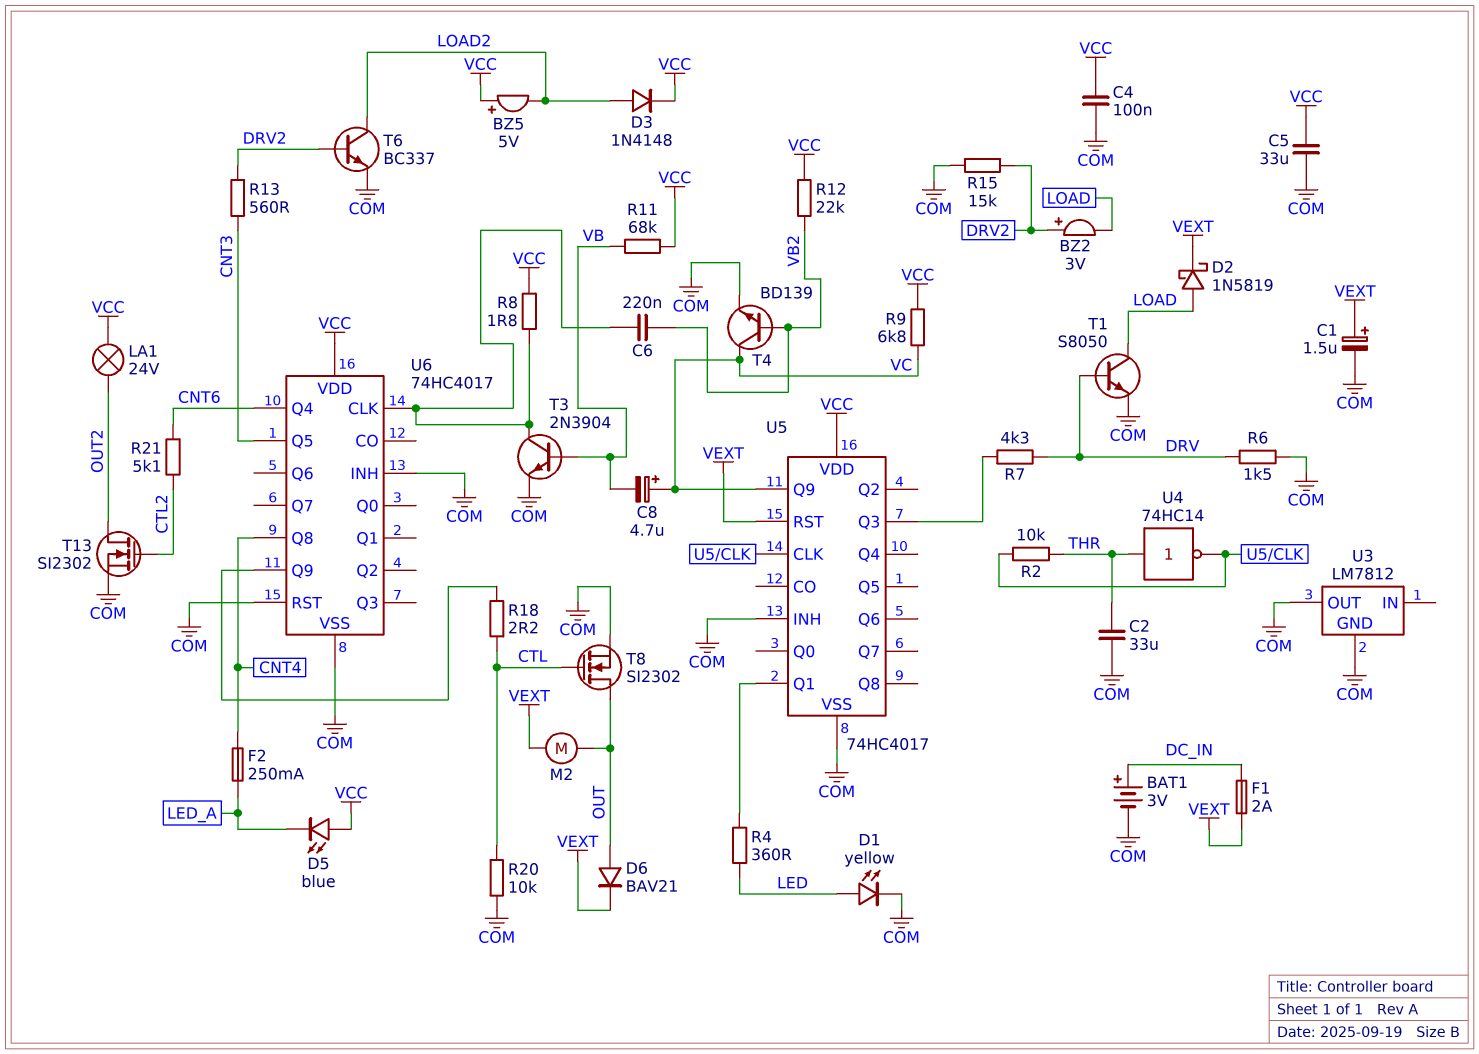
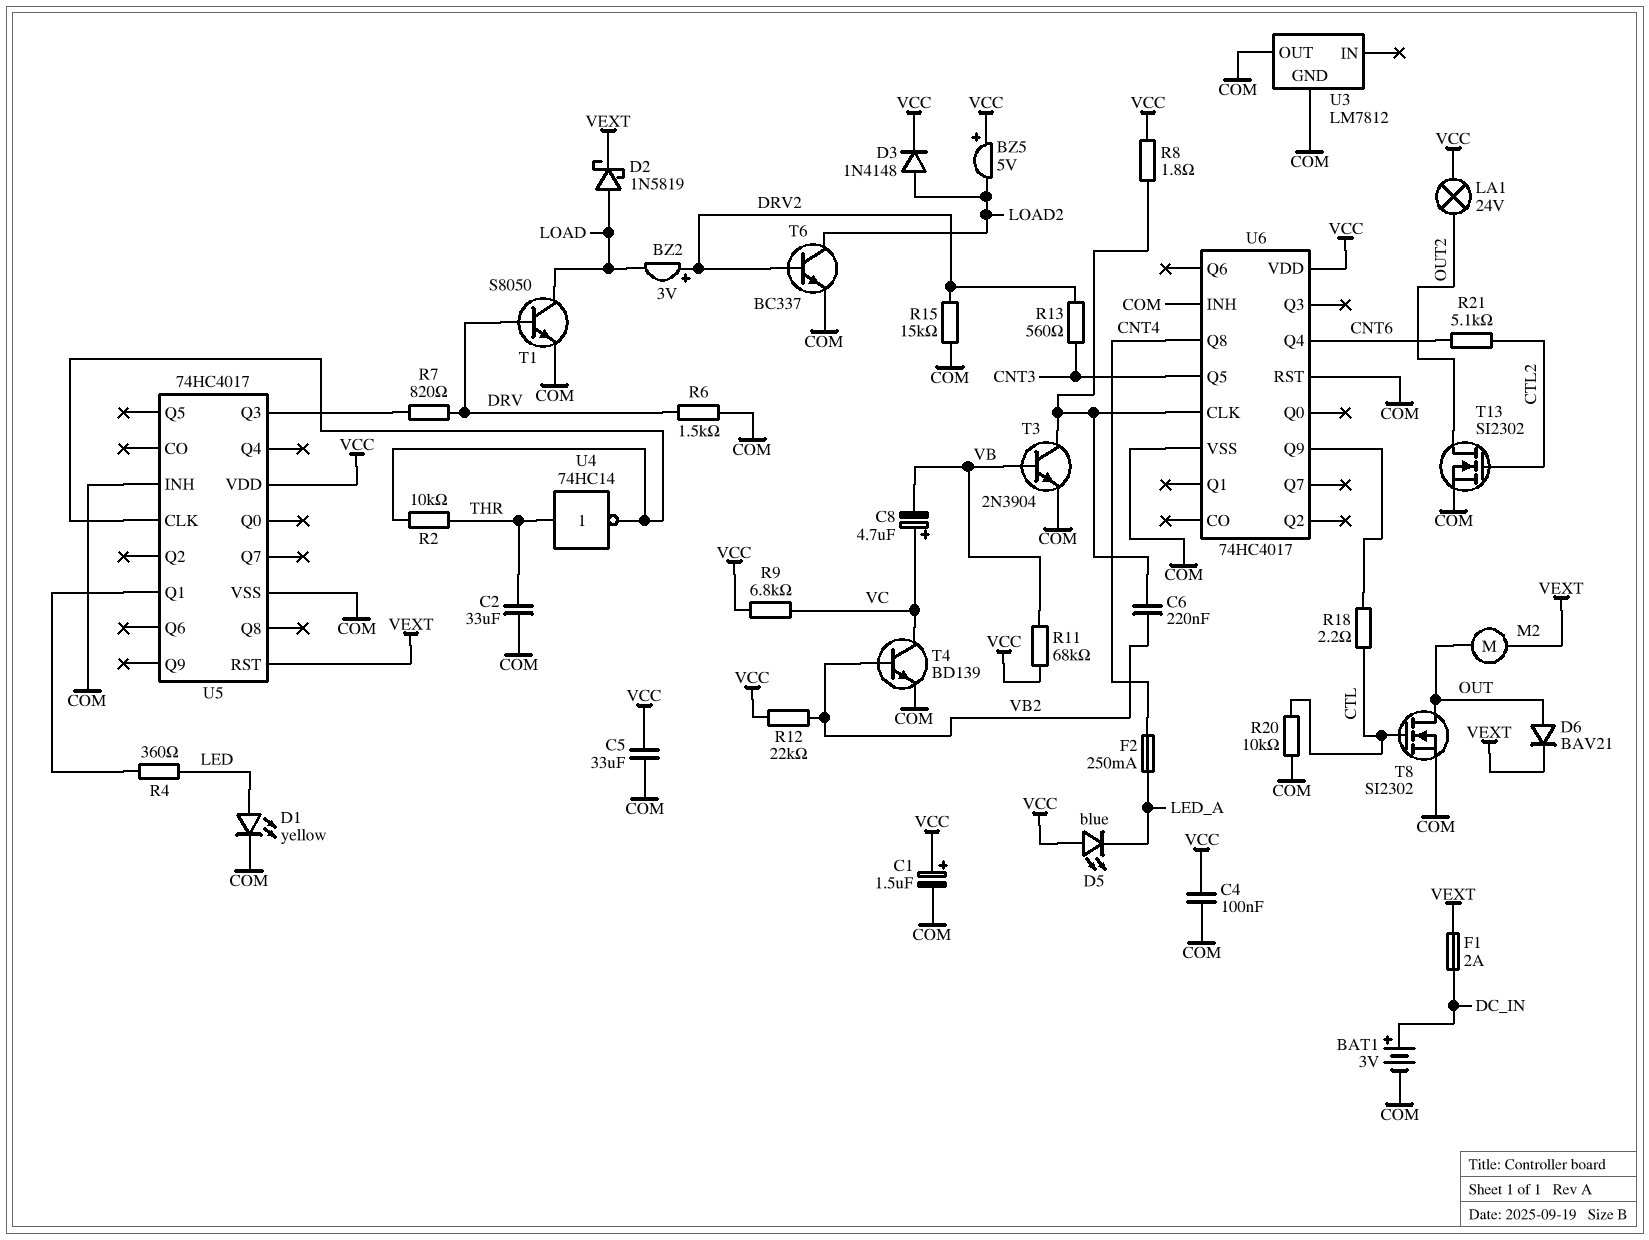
C1: 1.5uF (plus VEXT, minus COM) -> 1.5uF (plus VCC, minus COM)
R7: 4.3k (DRV, U5/Q3) -> 820 (DRV, U5/Q3)
U5 pin Q9: VC -> none

